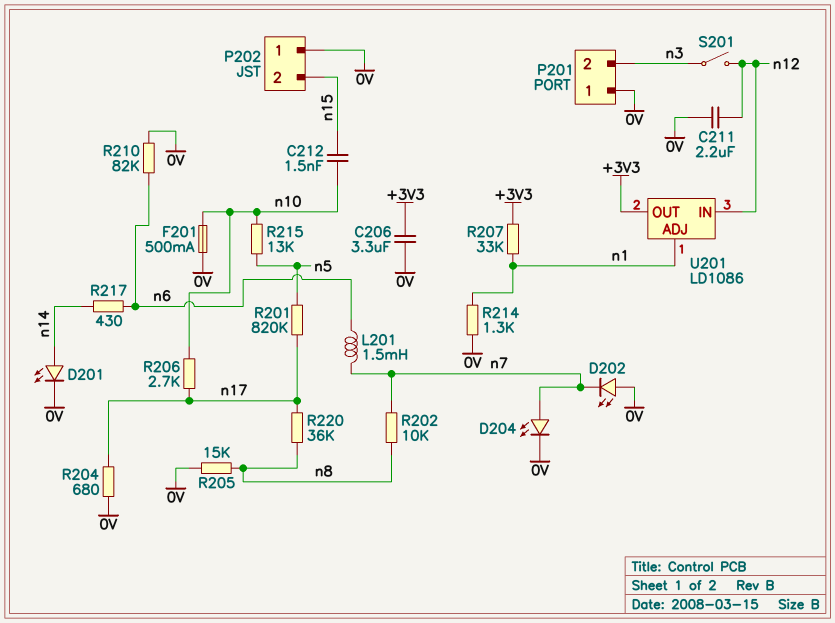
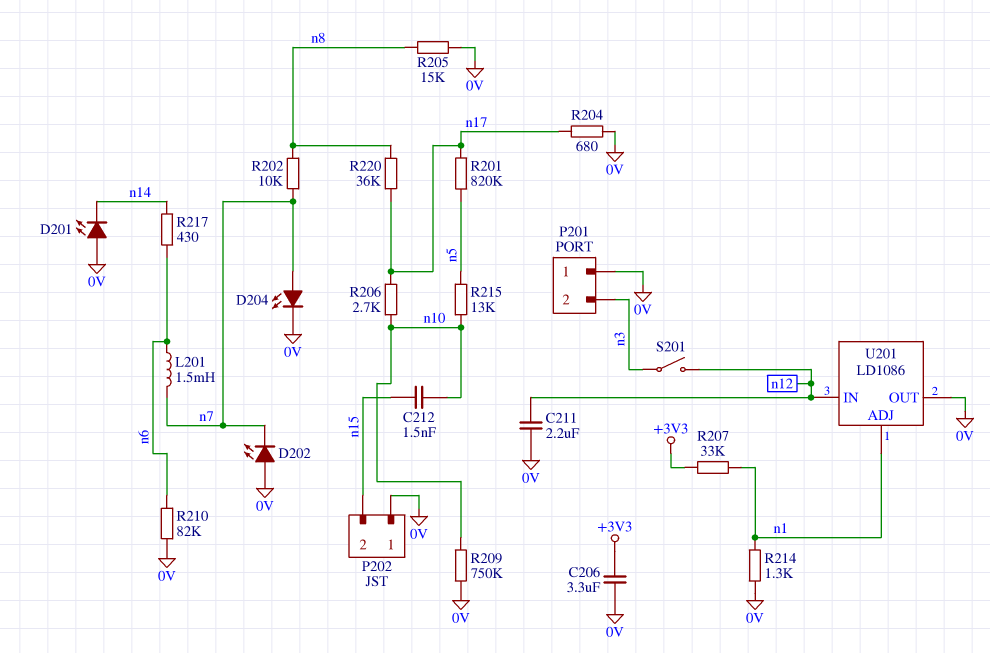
D201: LED (A n14, K 0V) -> LED (A 0V, K n14)
F201: 500mA (0V, n10) -> none
R209: none -> 750k (0V, n10)
U201 pin OUT: +3V3 -> 0V

